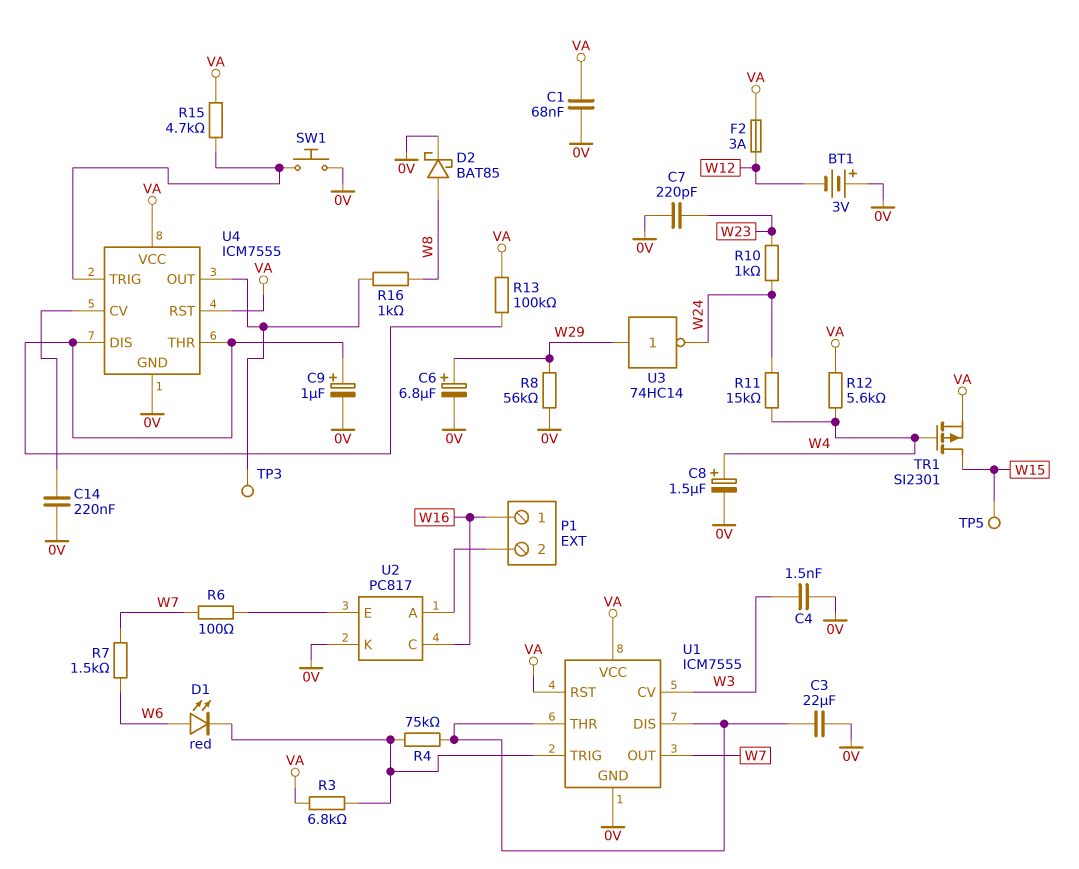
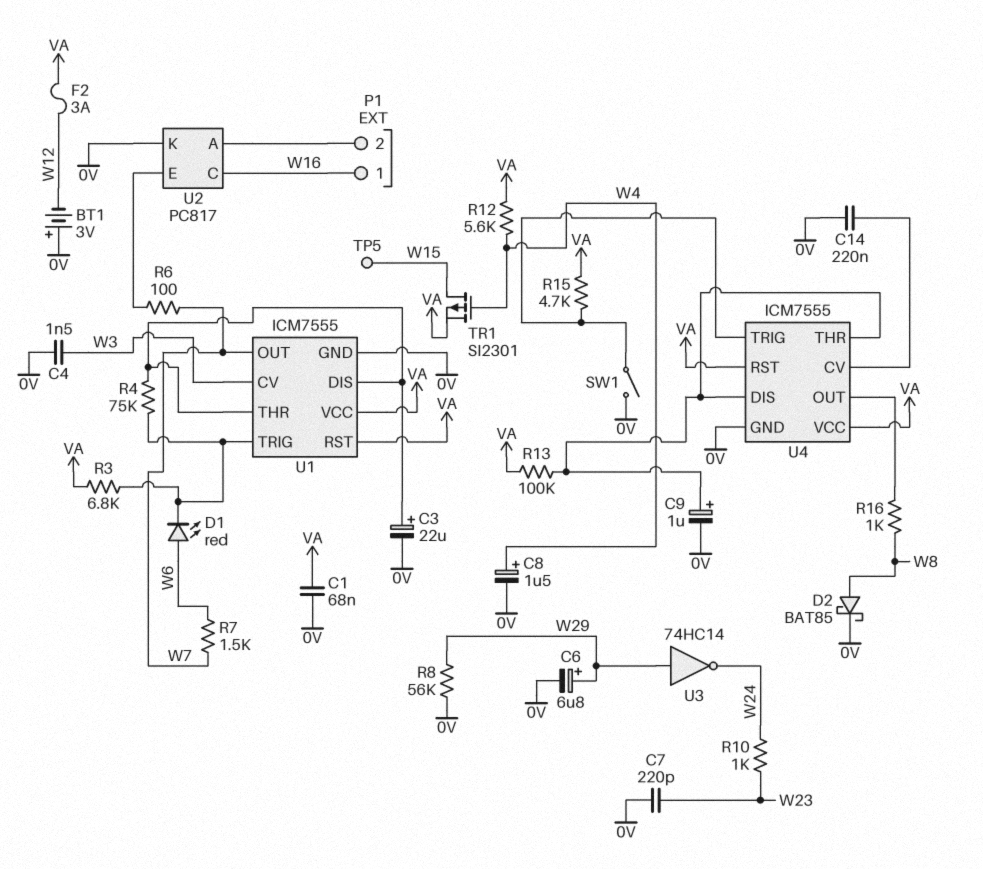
C3: 22uF (0V, U1/DIS) -> 22uF (plus U1/DIS, minus 0V)
R11: 15k (W4, W24) -> none
SW1: button (0V, U4/TRIG) -> switch (0V, U4/TRIG)
TP3: test point (U4/OUT) -> none

